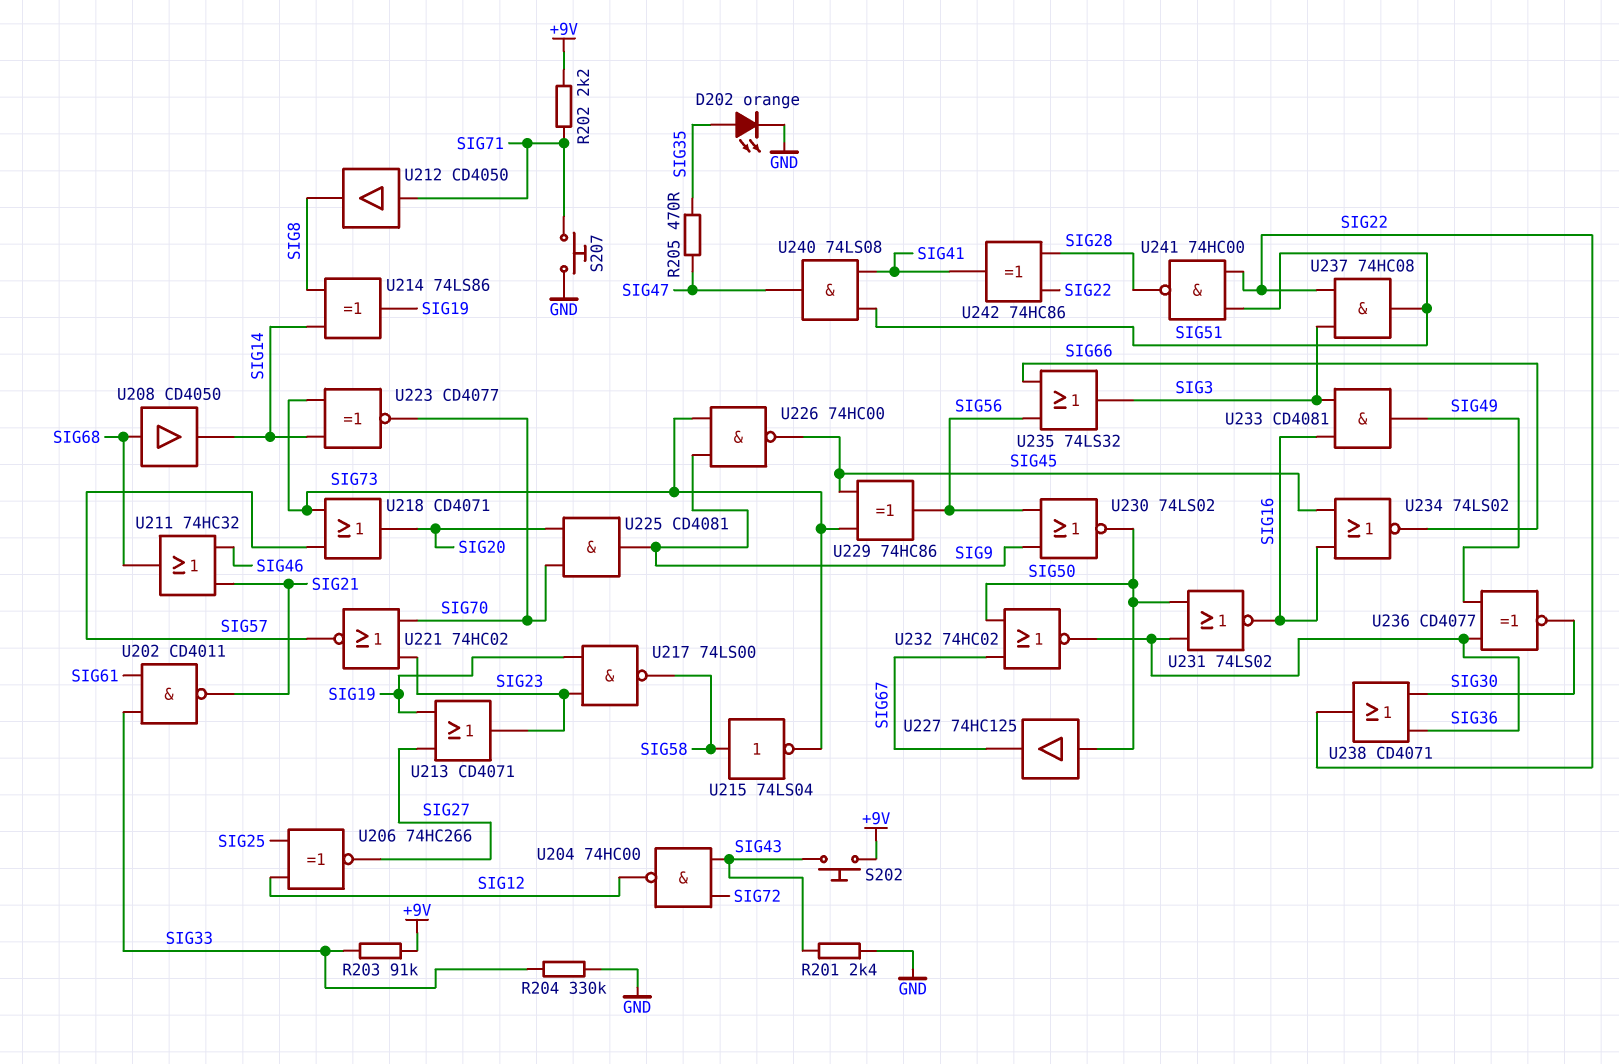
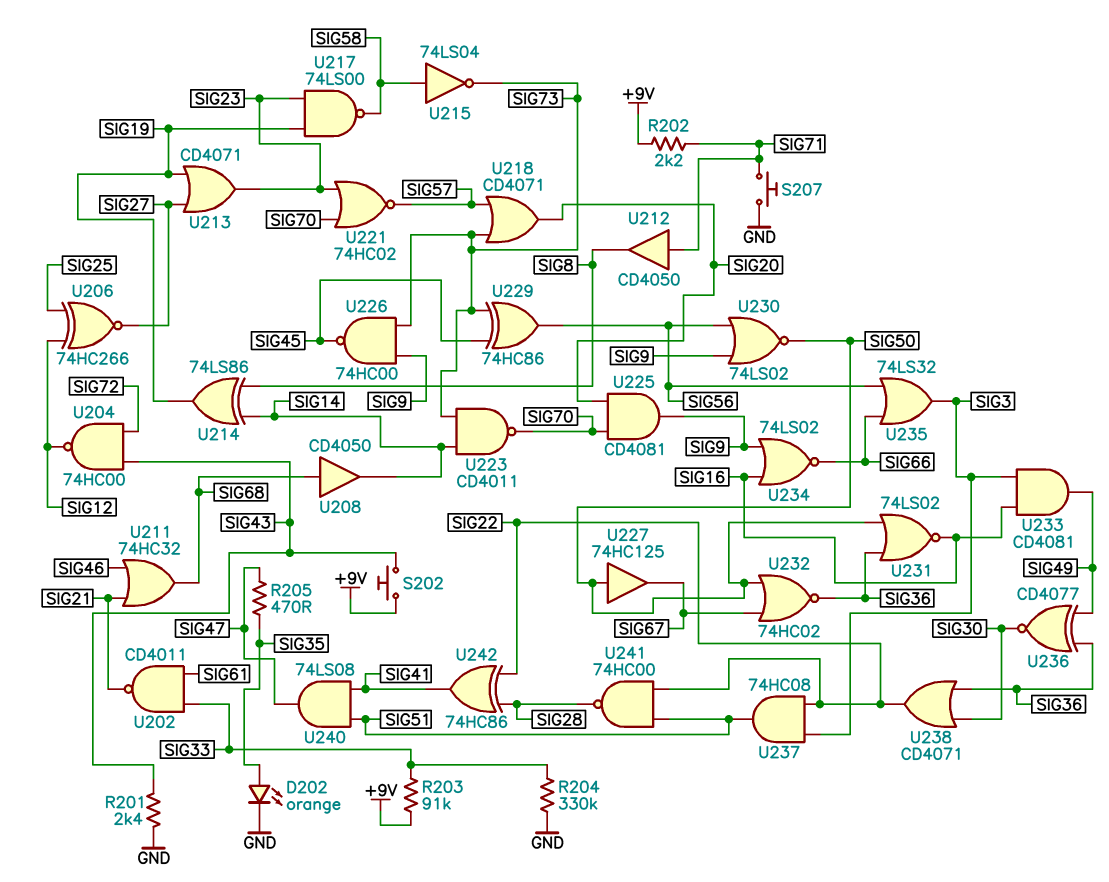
U223: XNOR CD4077 (in SIG14, in SIG73, out SIG70) -> NAND CD4011 (in SIG14, in SIG73, out SIG70)
U234: NOR 74LS02 (in SIG16, in SIG45, out SIG66) -> NOR 74LS02 (in SIG9, in SIG16, out SIG66)

